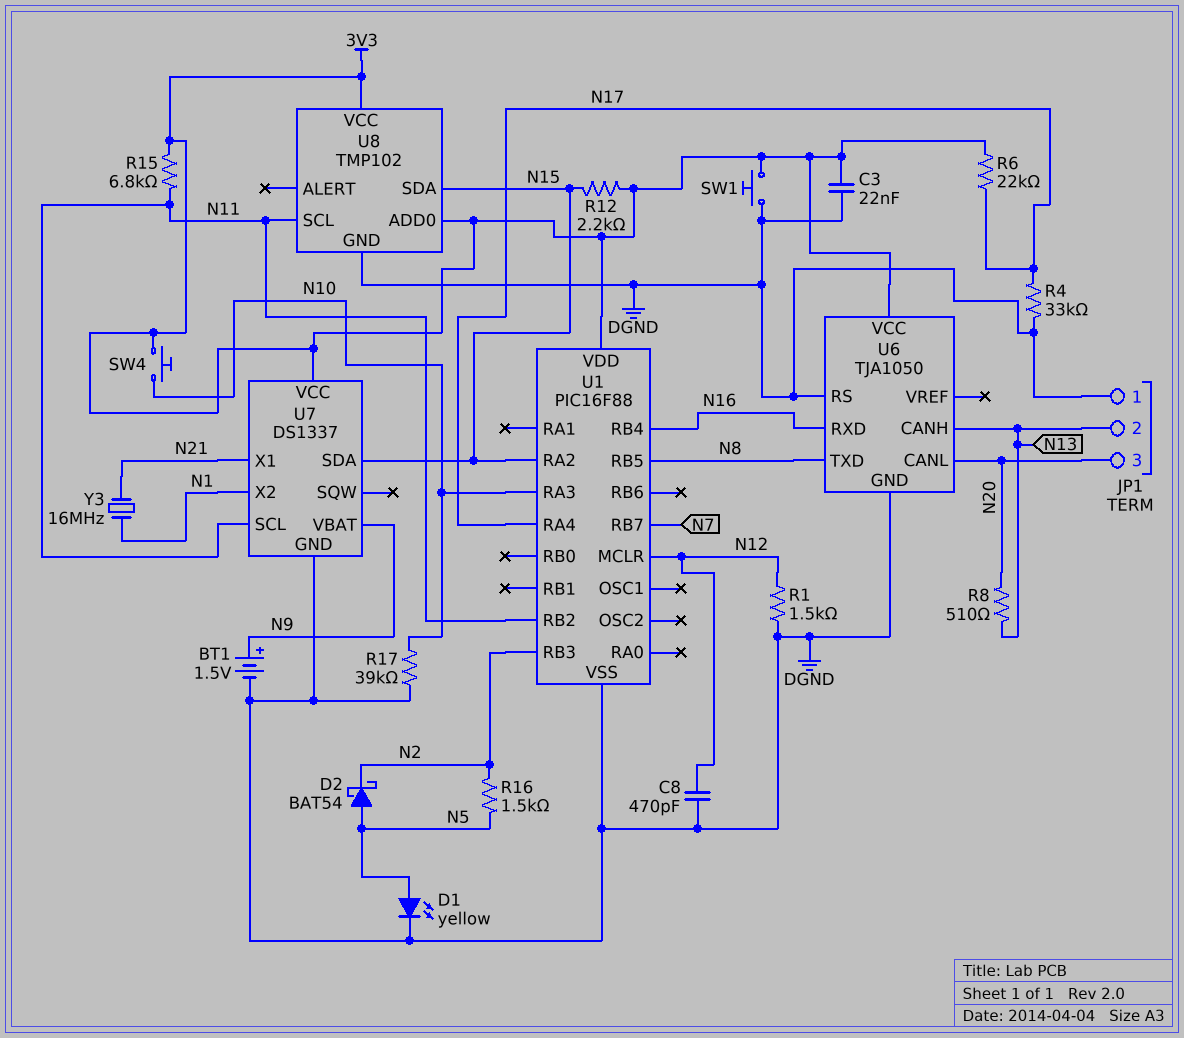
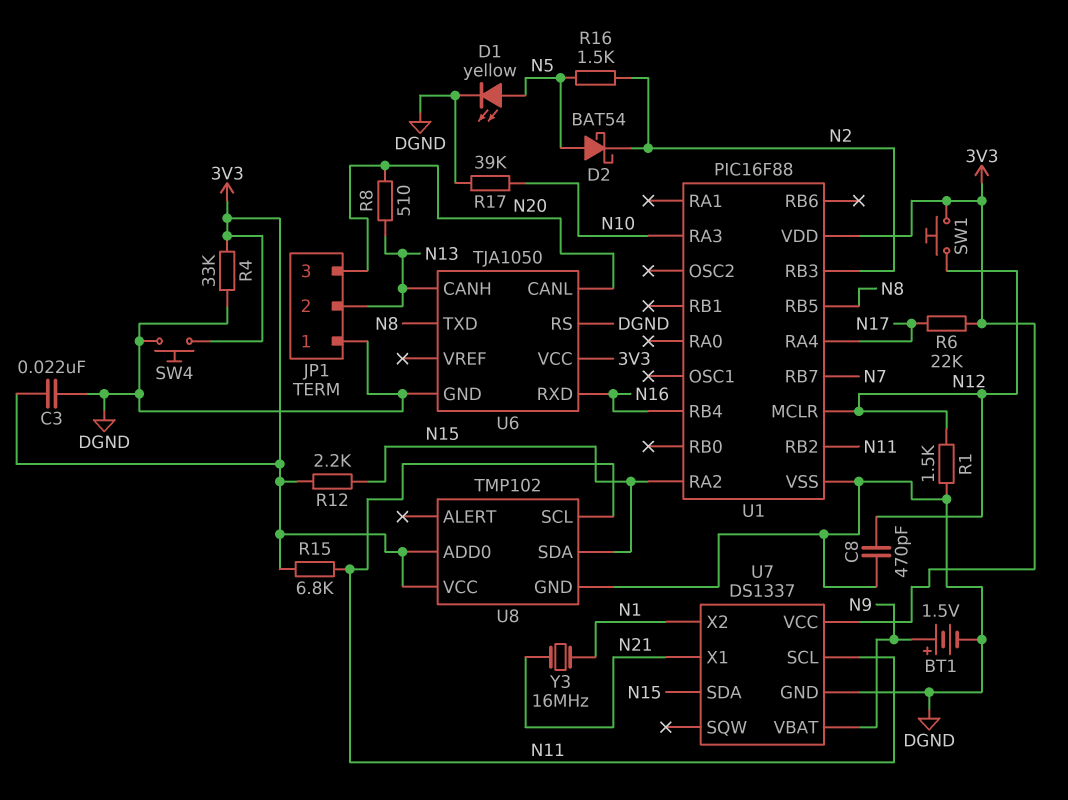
R4: 33k (DGND, N17) -> 33k (3V3, DGND)
SW1: button (3V3, DGND) -> button (3V3, N12)
SW4: button (3V3, N10) -> button (3V3, DGND)

